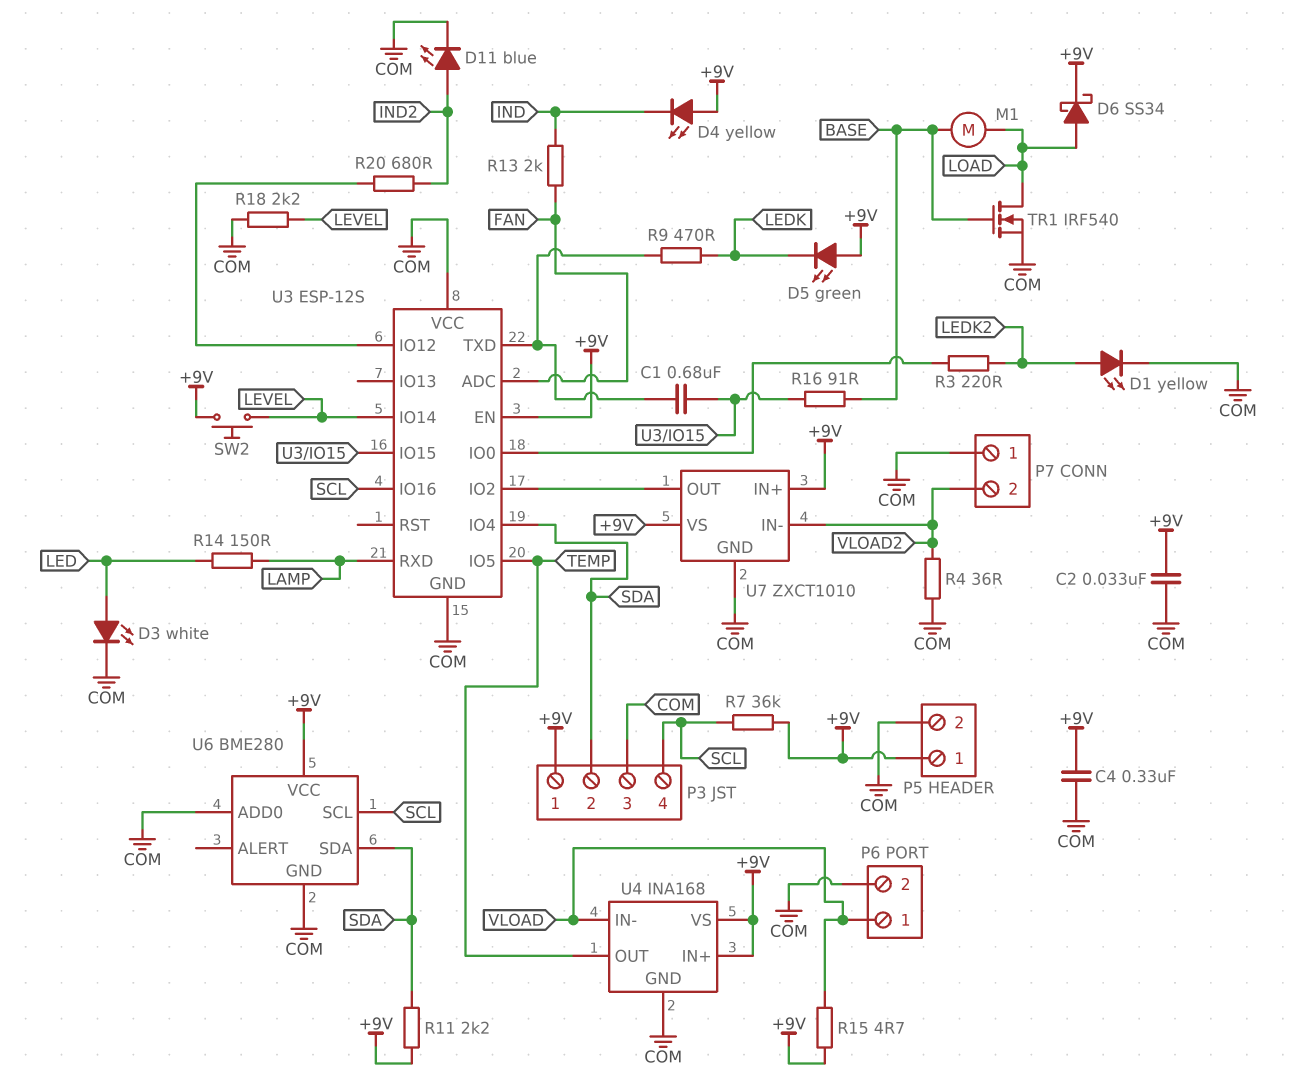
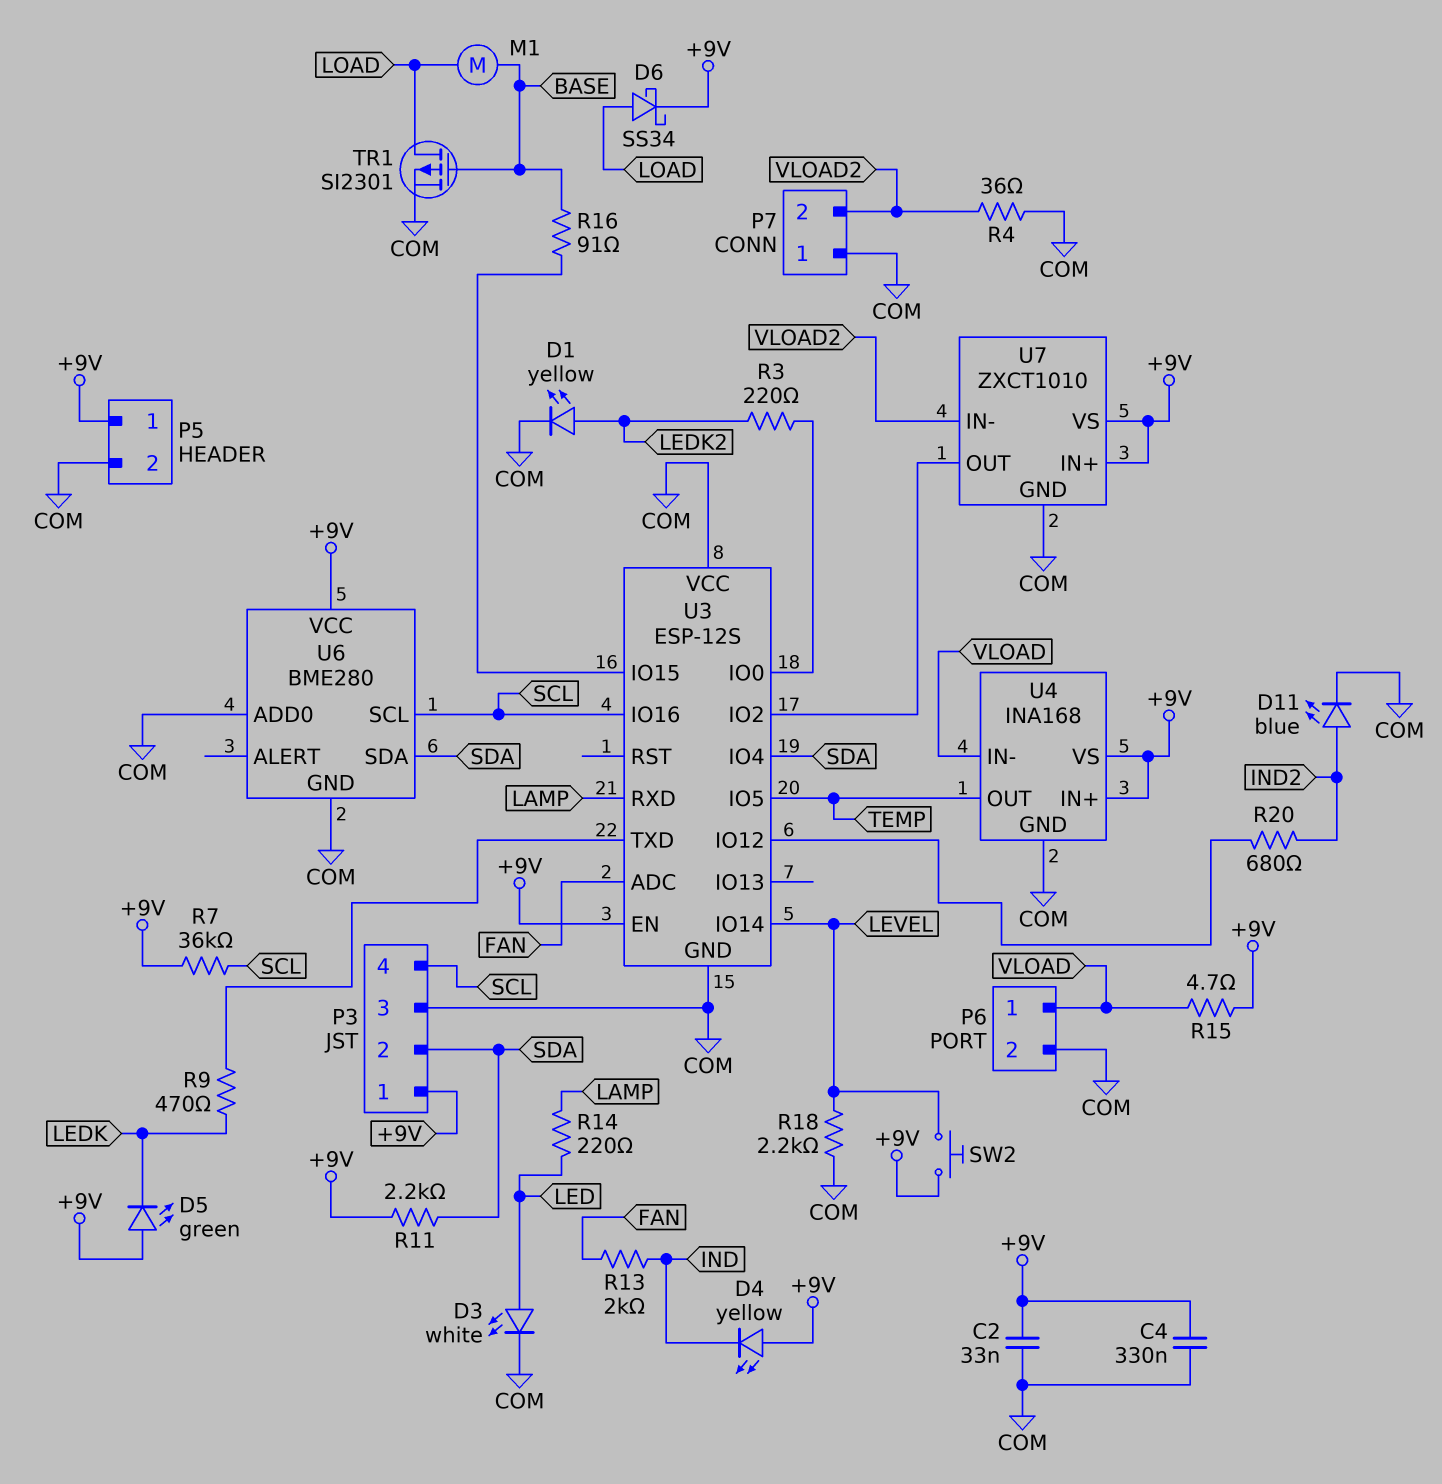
C1: 680nF (U3/IO15, U3/TXD) -> none
R14: 150 (LAMP, LED) -> 220 (LAMP, LED)
TR1: NMOS IRF540 (G BASE, D LOAD, S COM) -> PMOS SI2301 (G BASE, D LOAD, S COM)

